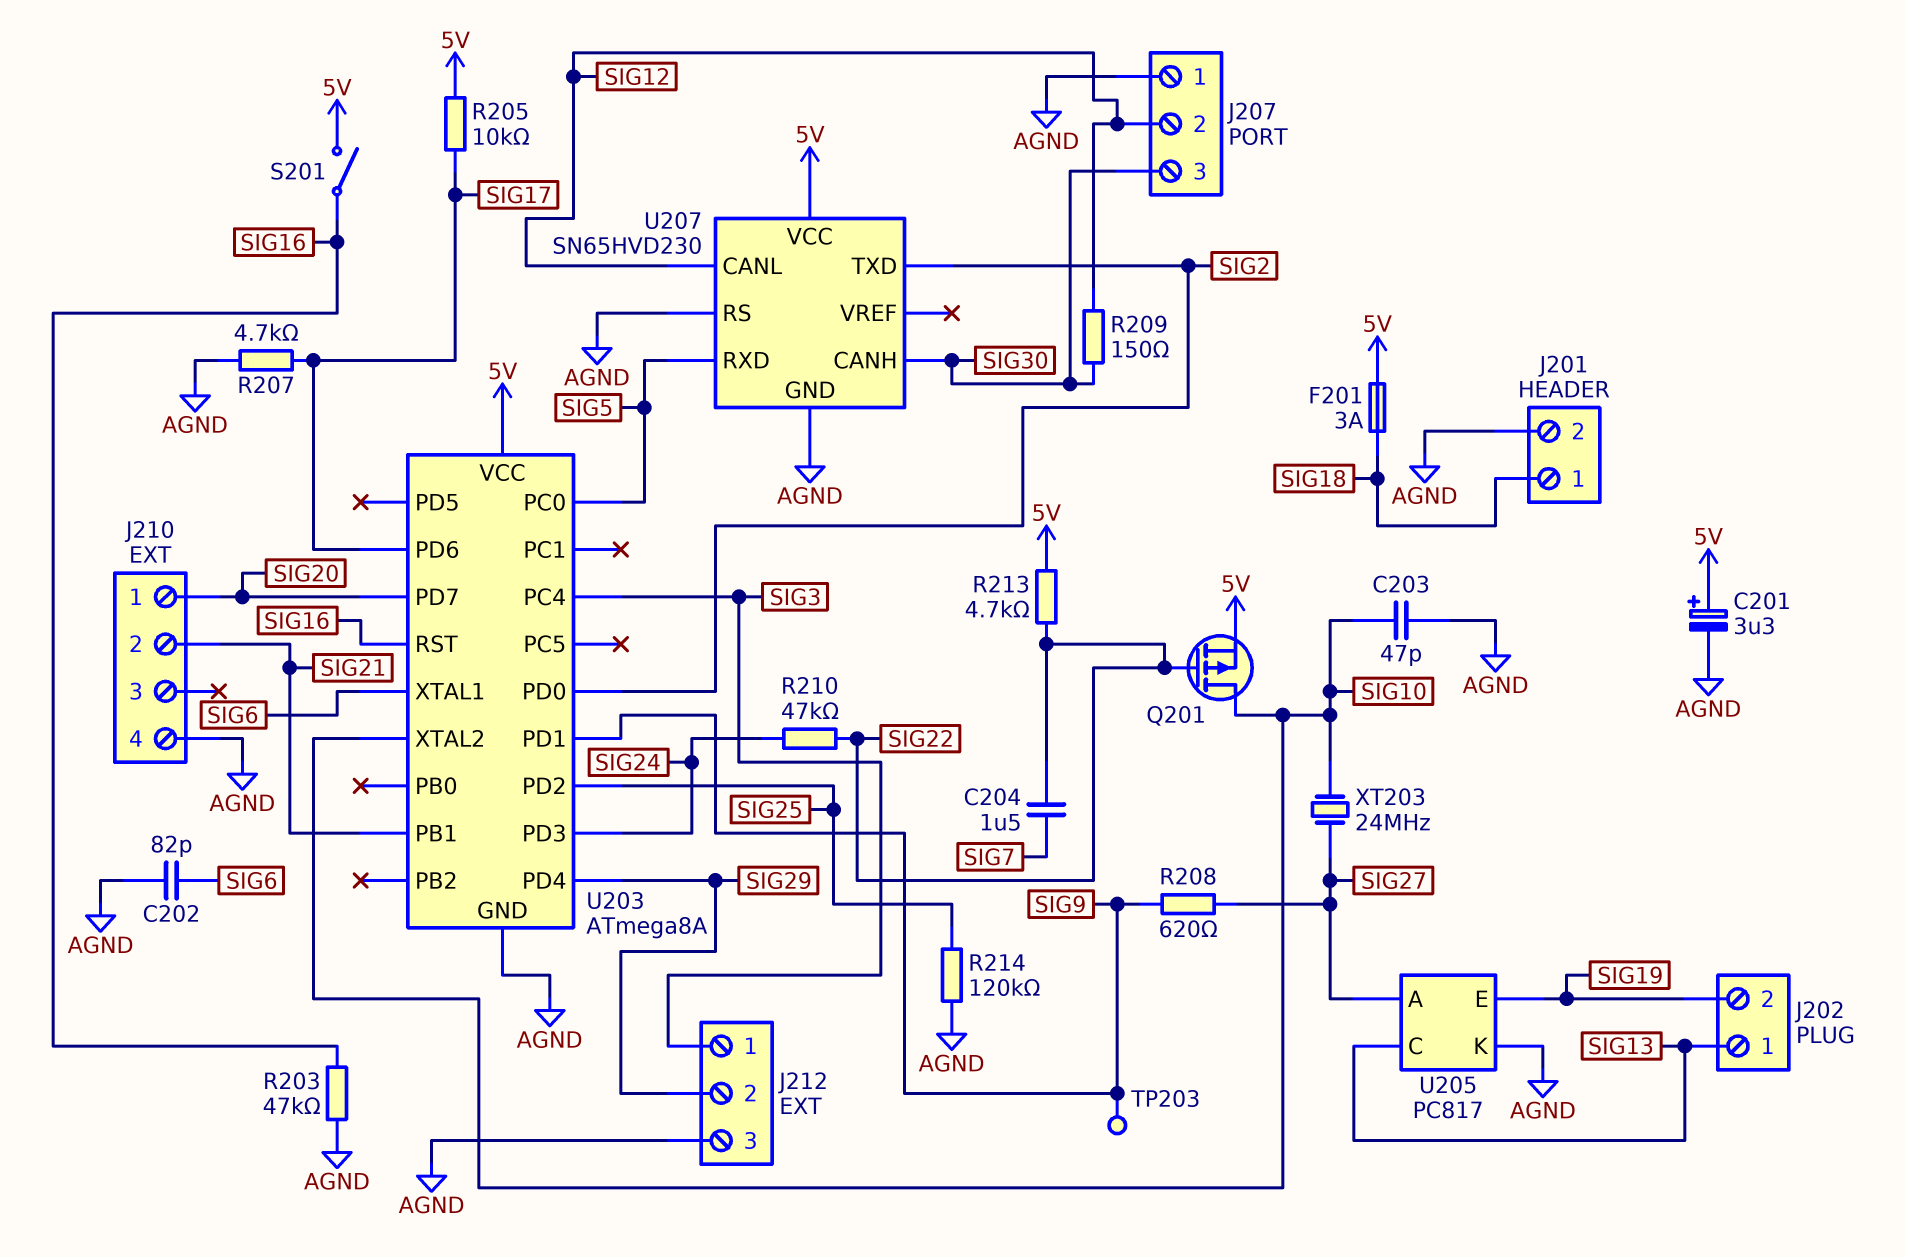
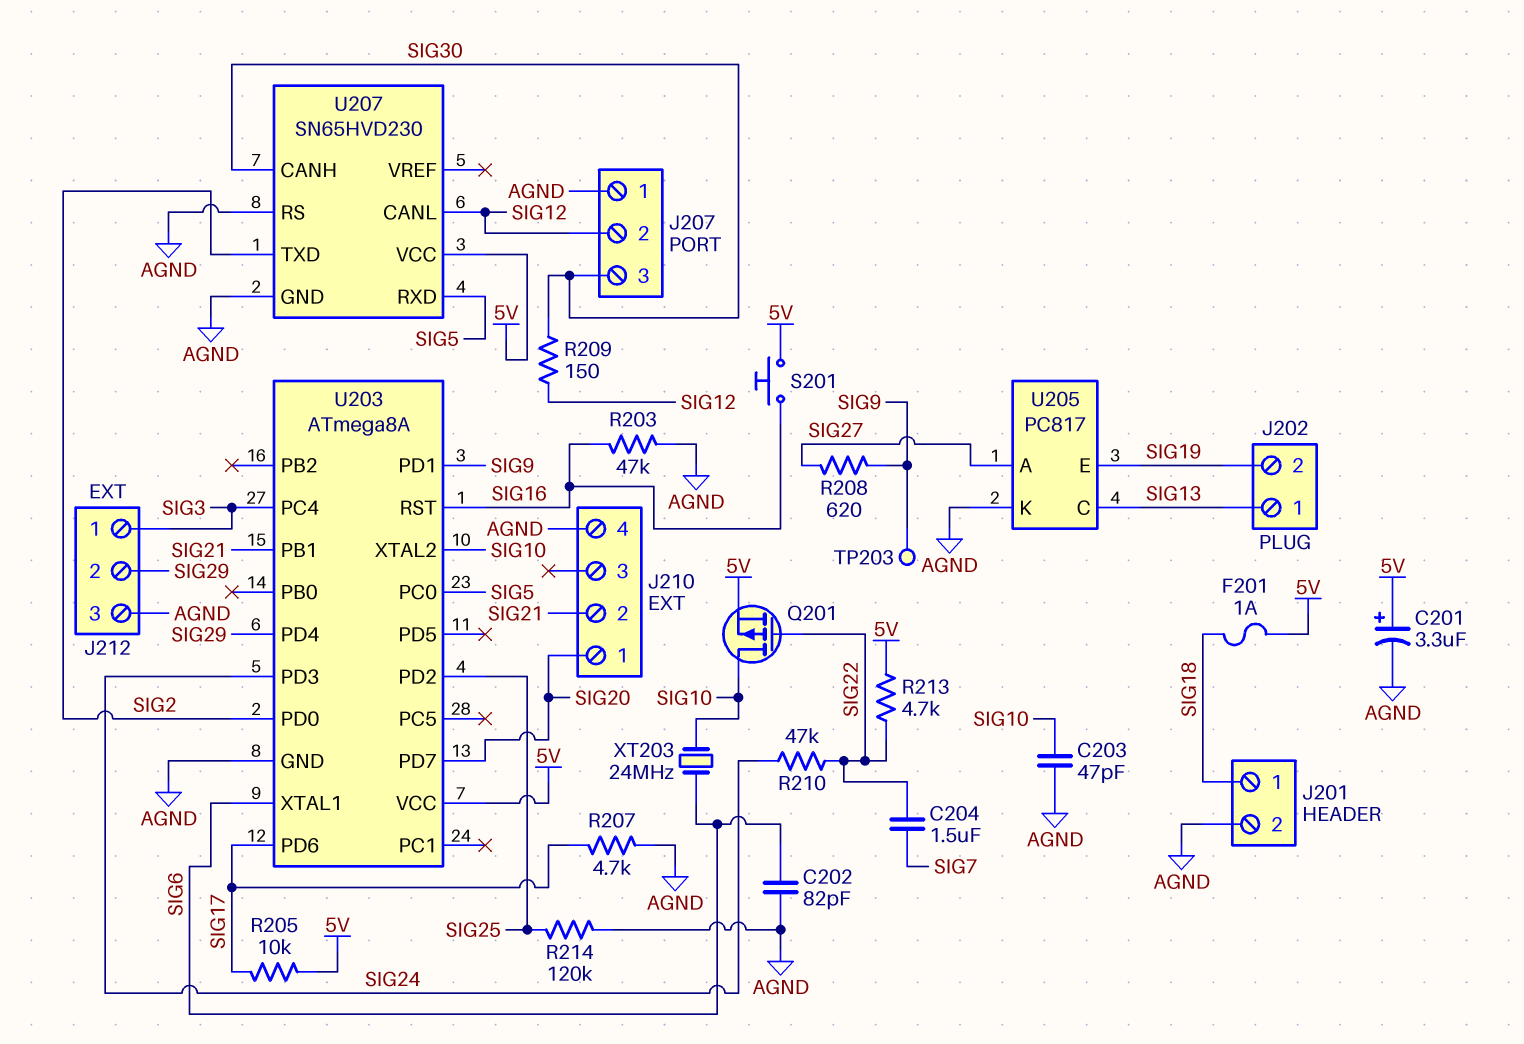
F201: 3A (5V, SIG18) -> 1A (5V, SIG18)
S201: switch (5V, SIG16) -> button (5V, SIG16)
XT203: 24MHz (SIG10, SIG27) -> 24MHz (SIG6, SIG10)

